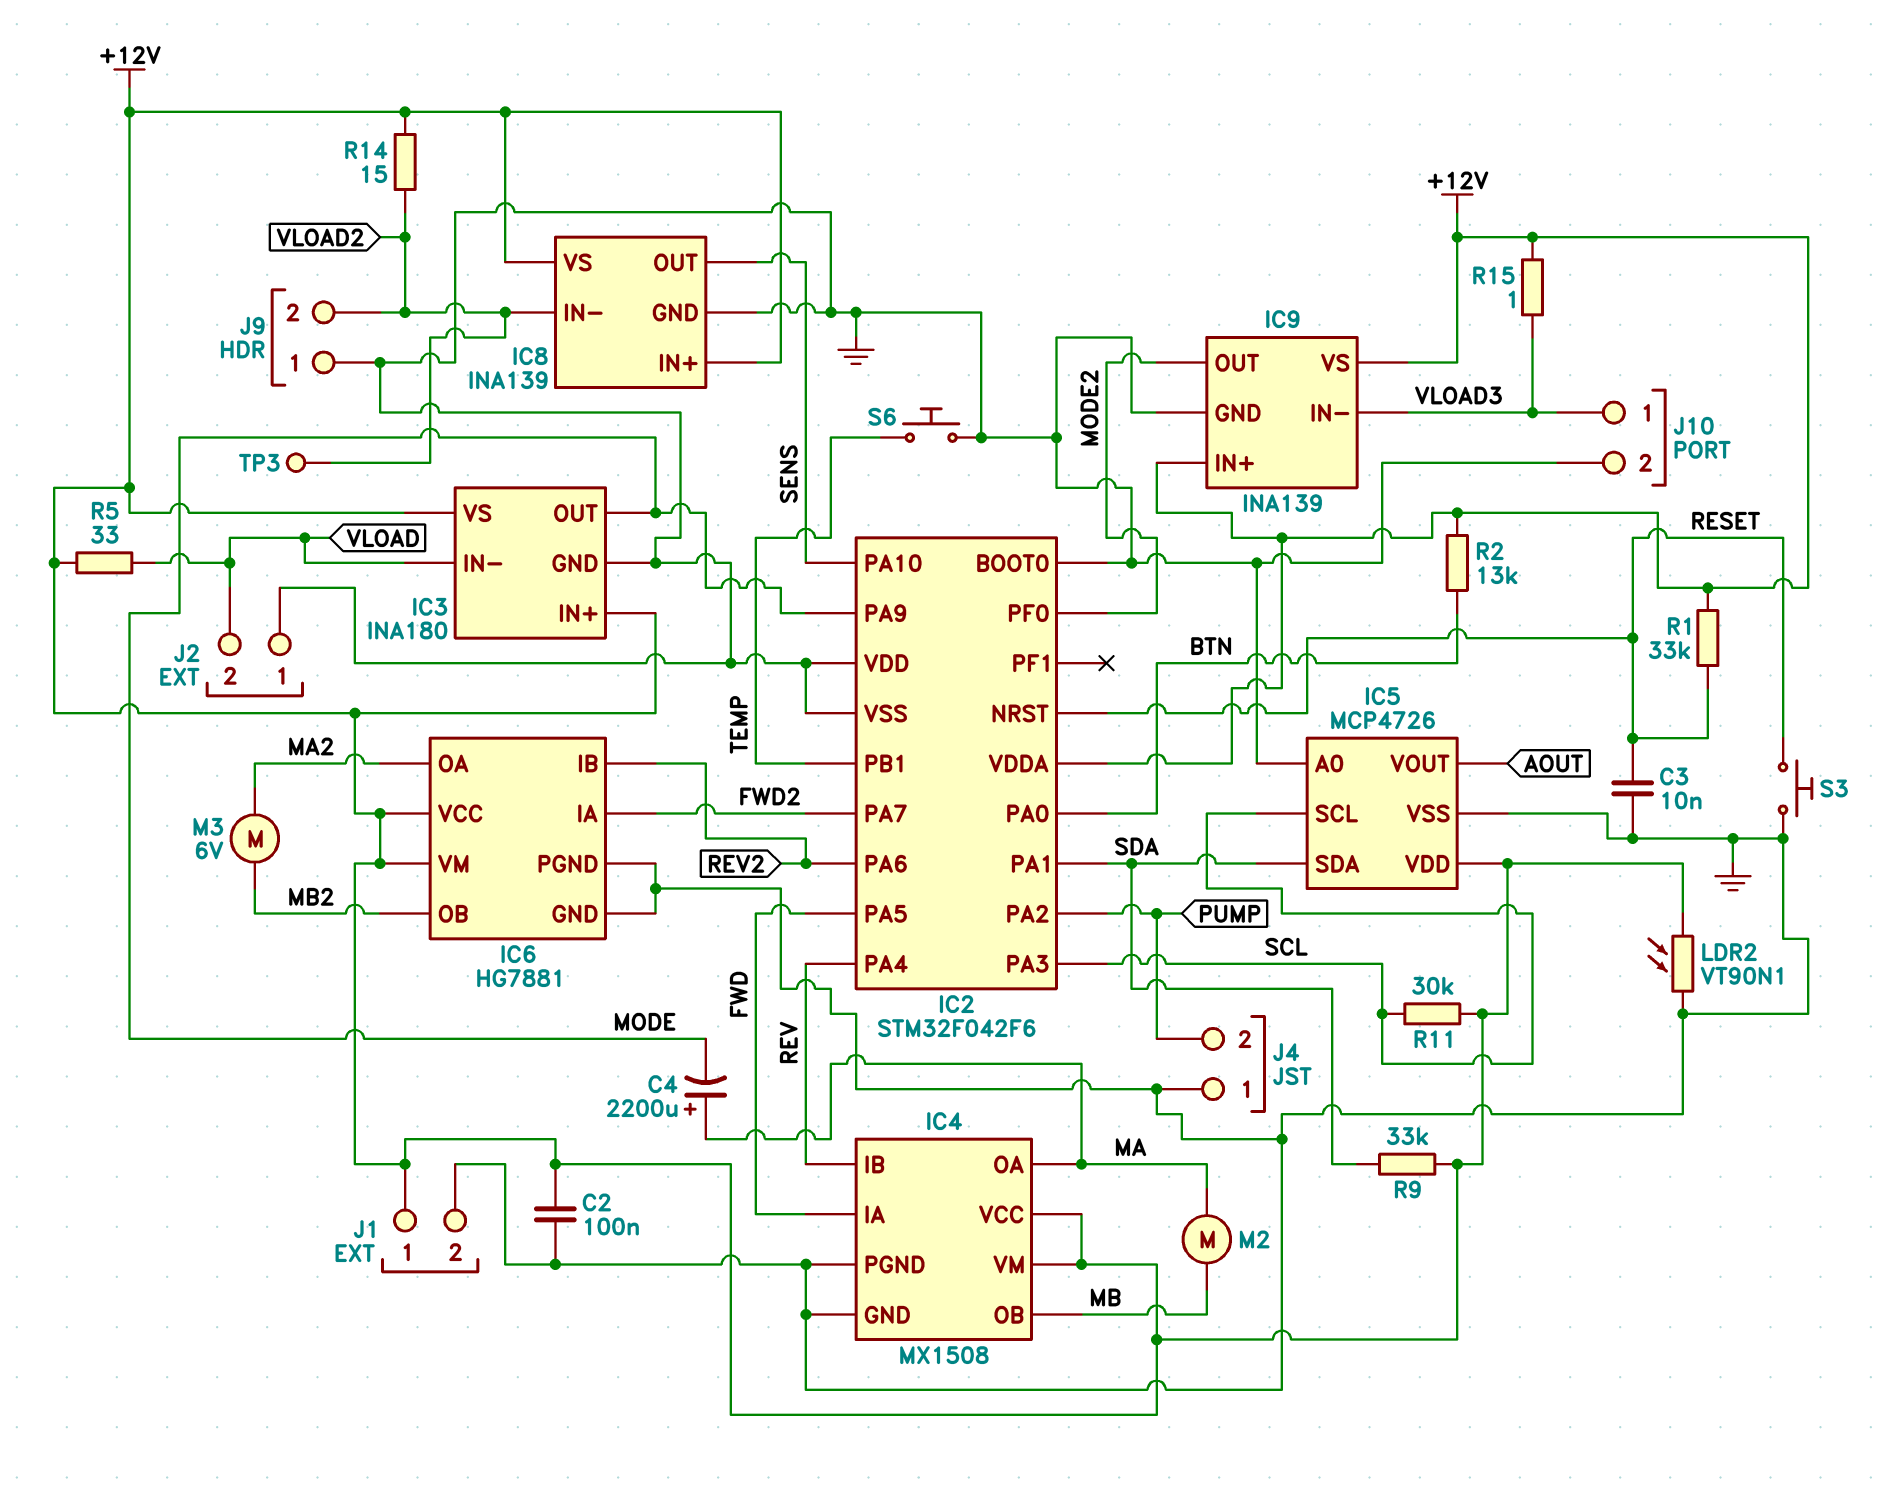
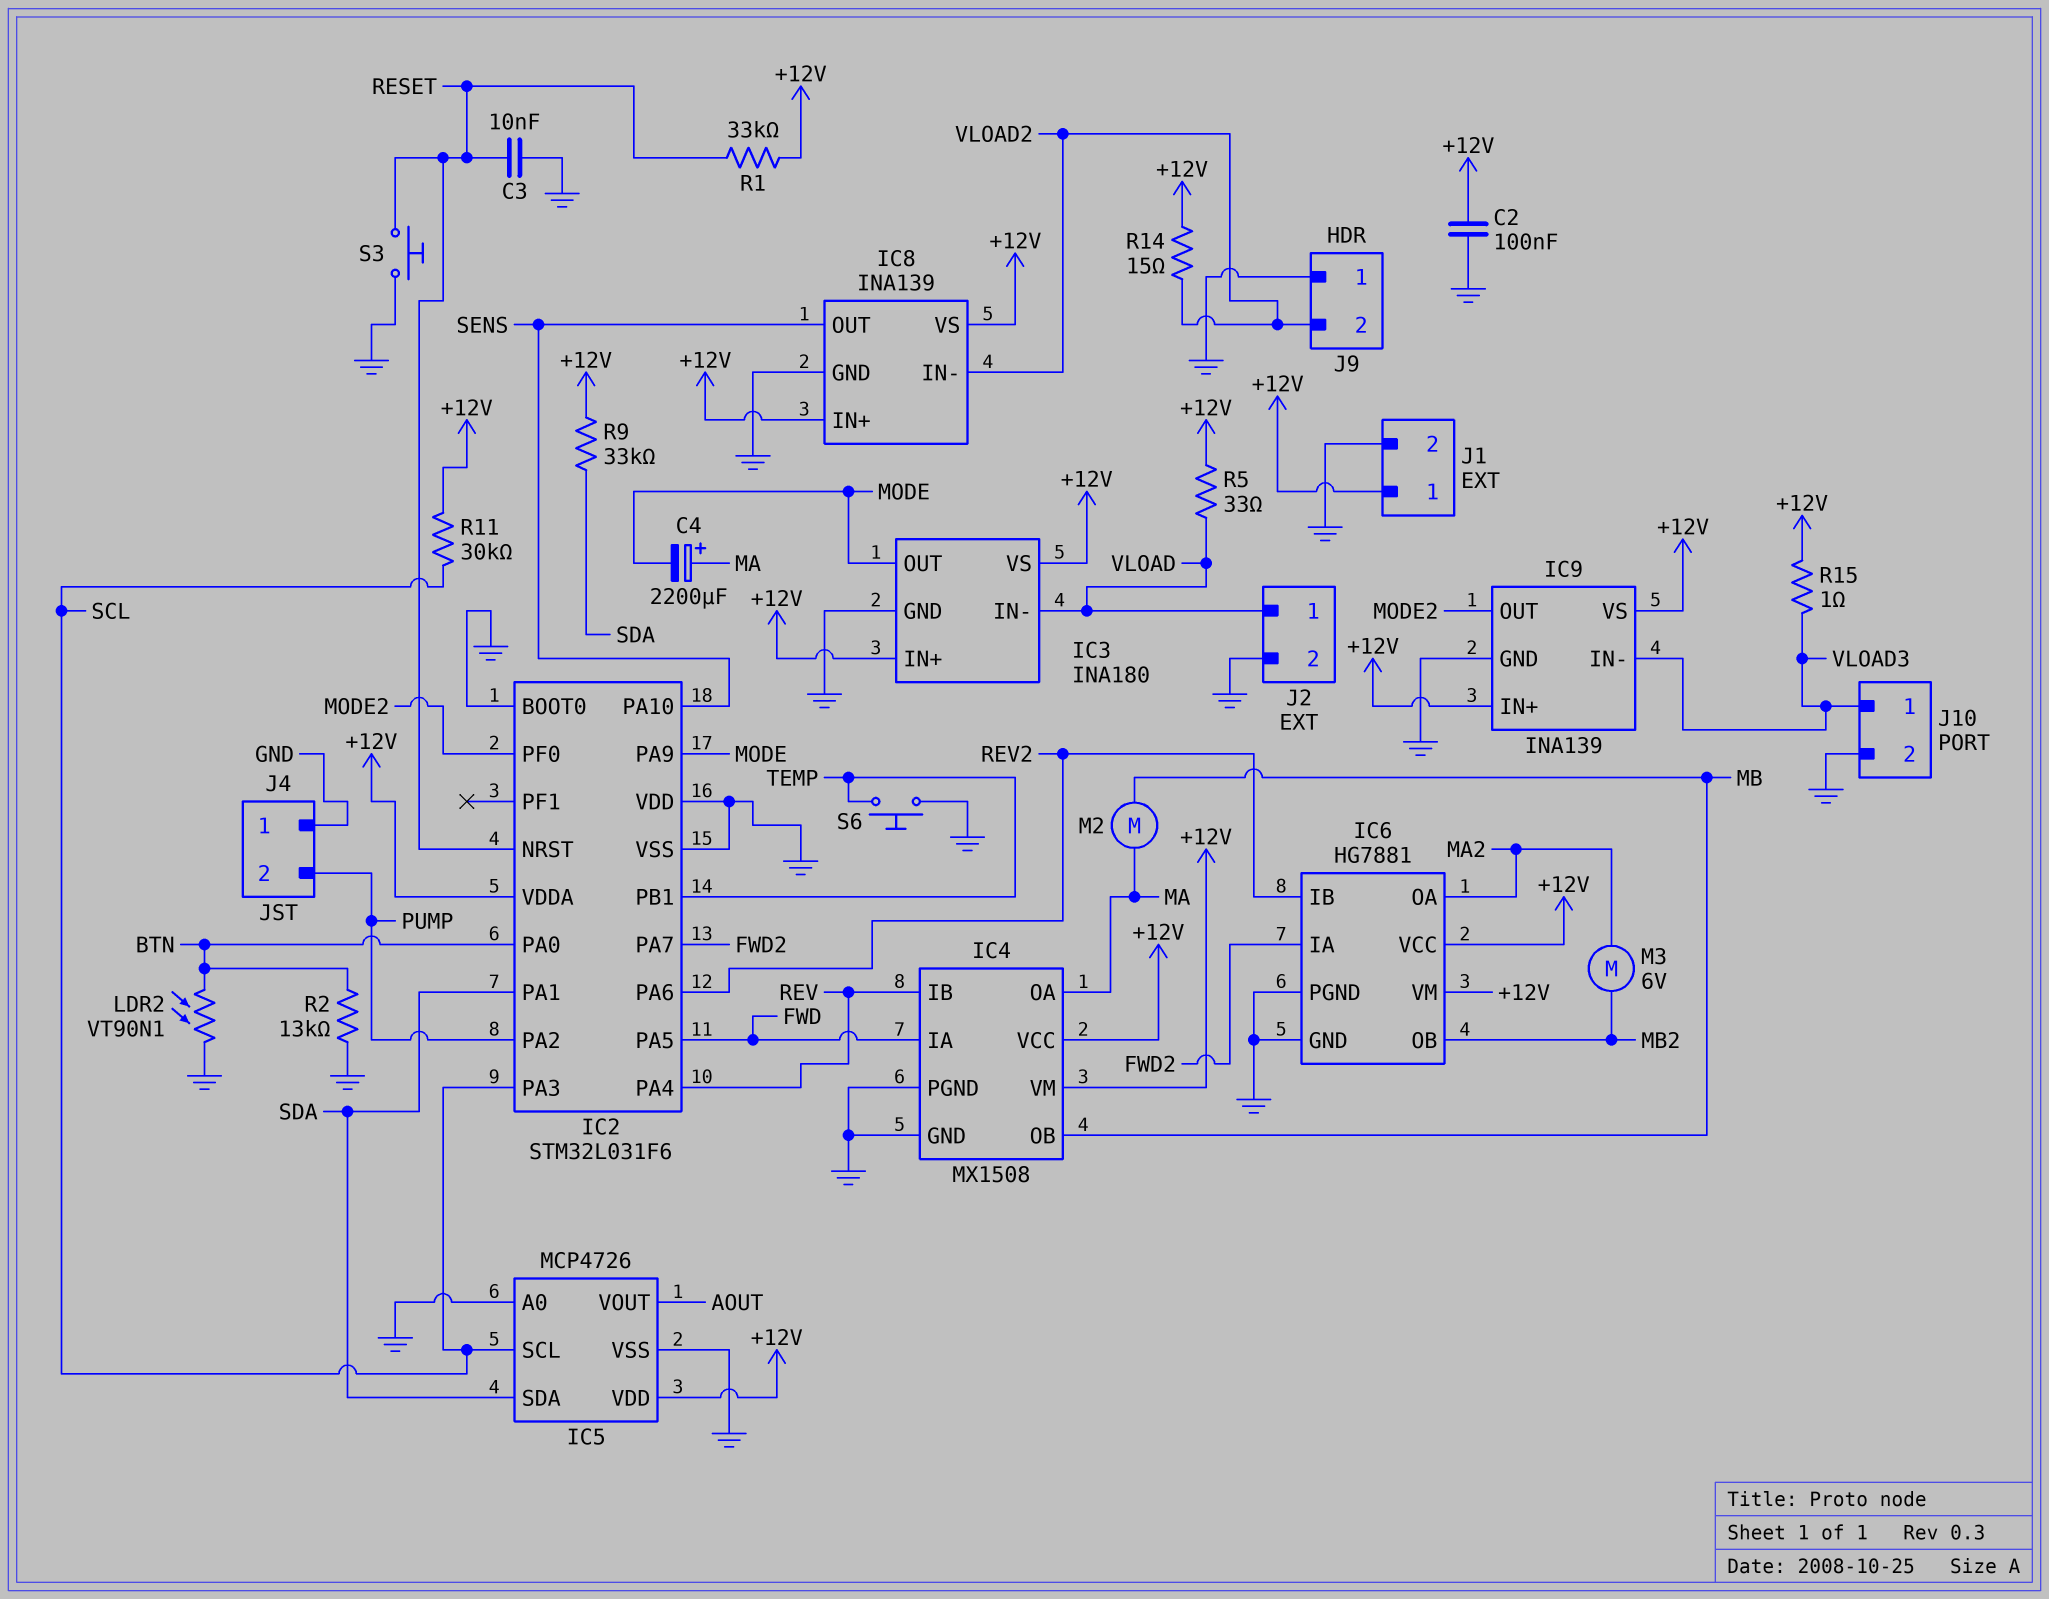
IC2: STM32F042F6 -> STM32L031F6
J2 pin 1: GND -> VLOAD
J2 pin 2: VLOAD -> GND
LDR2: VT90N1 (+12V, GND) -> VT90N1 (BTN, GND)
R2: 13k (+12V, BTN) -> 13k (BTN, GND)
TP3: test point (VLOAD2) -> none

